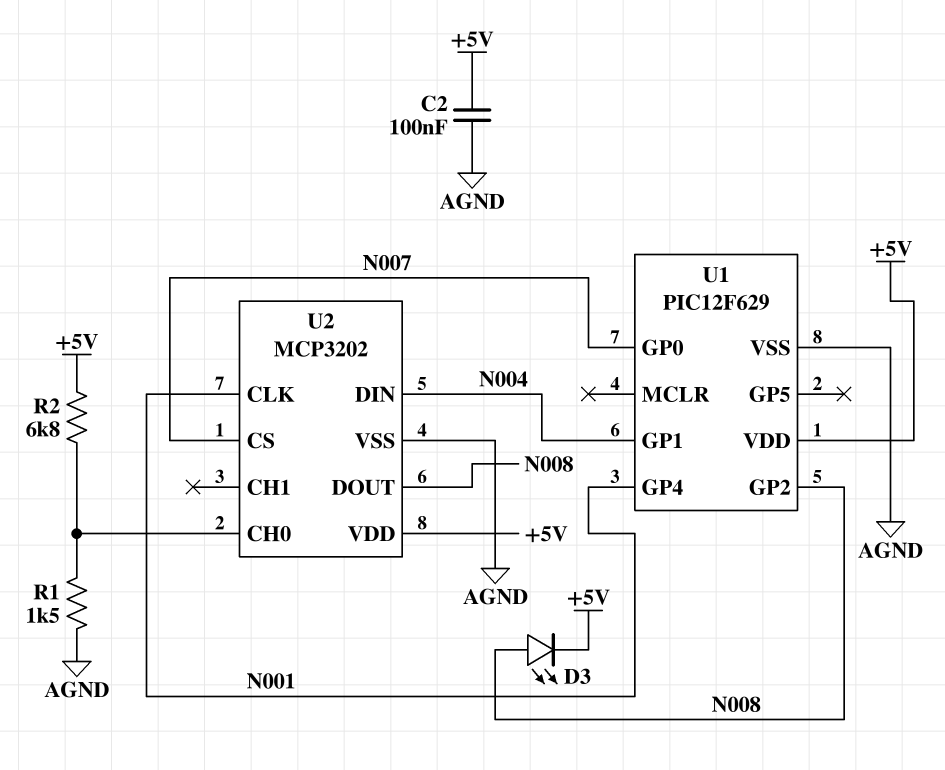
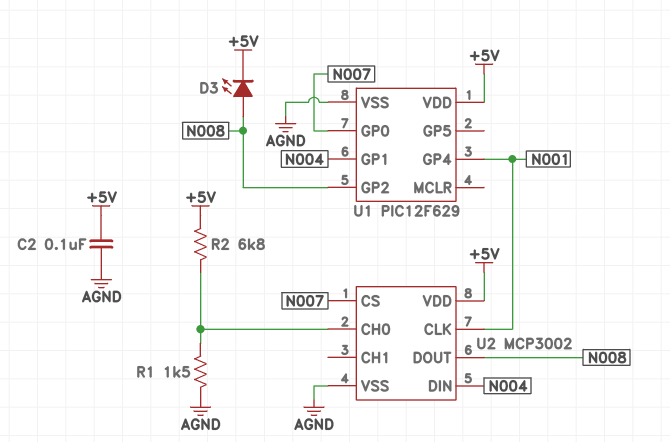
U2: MCP3202 -> MCP3002

